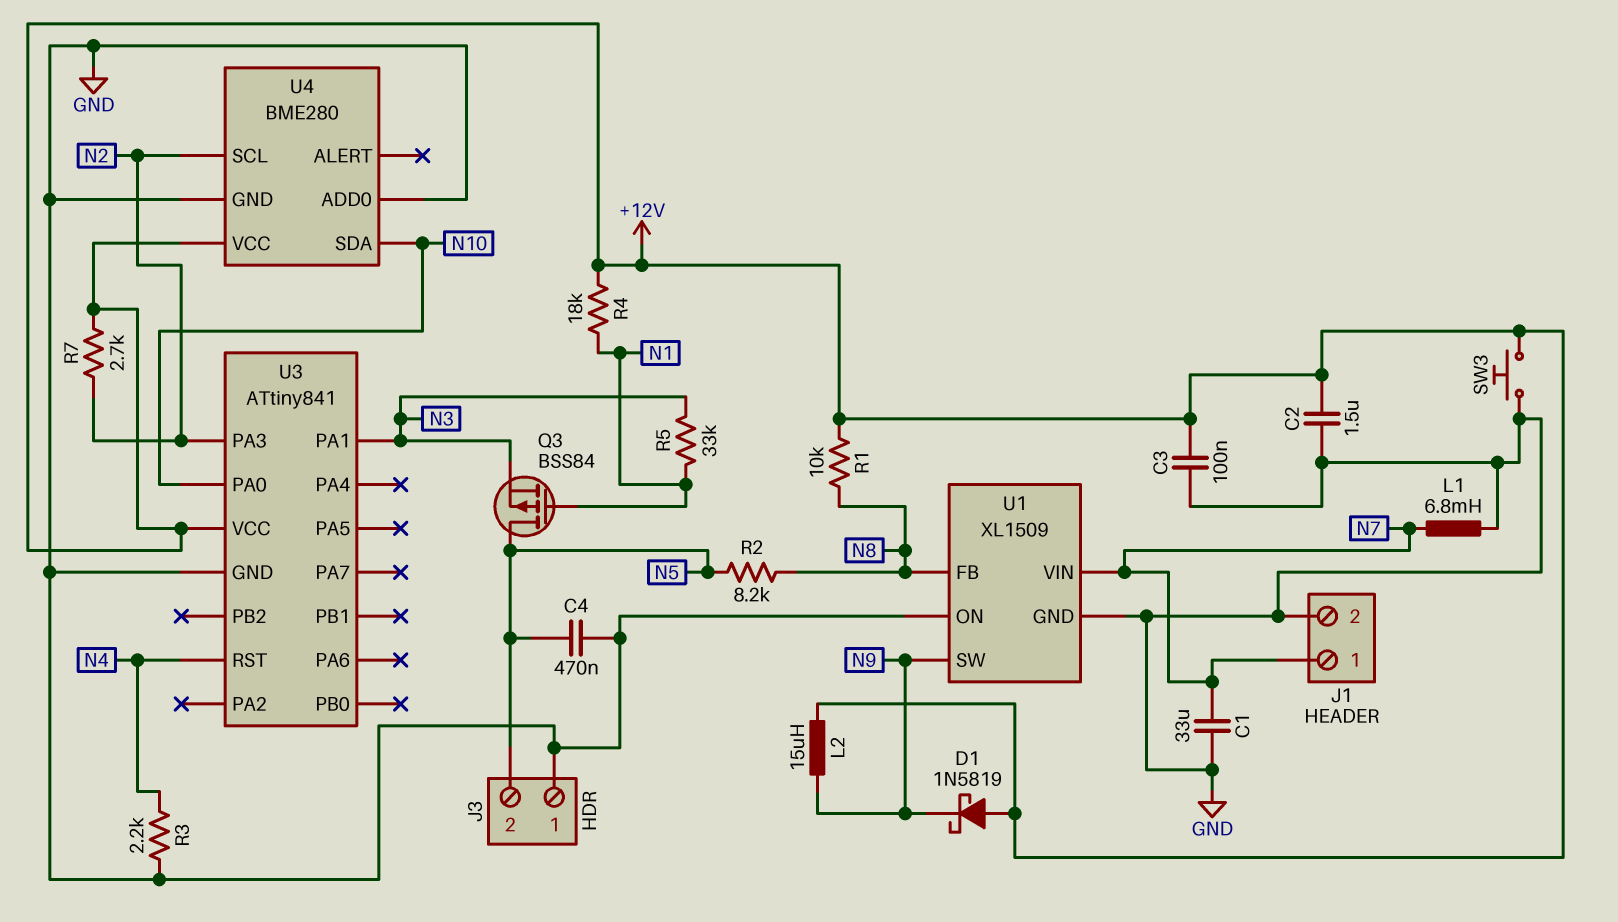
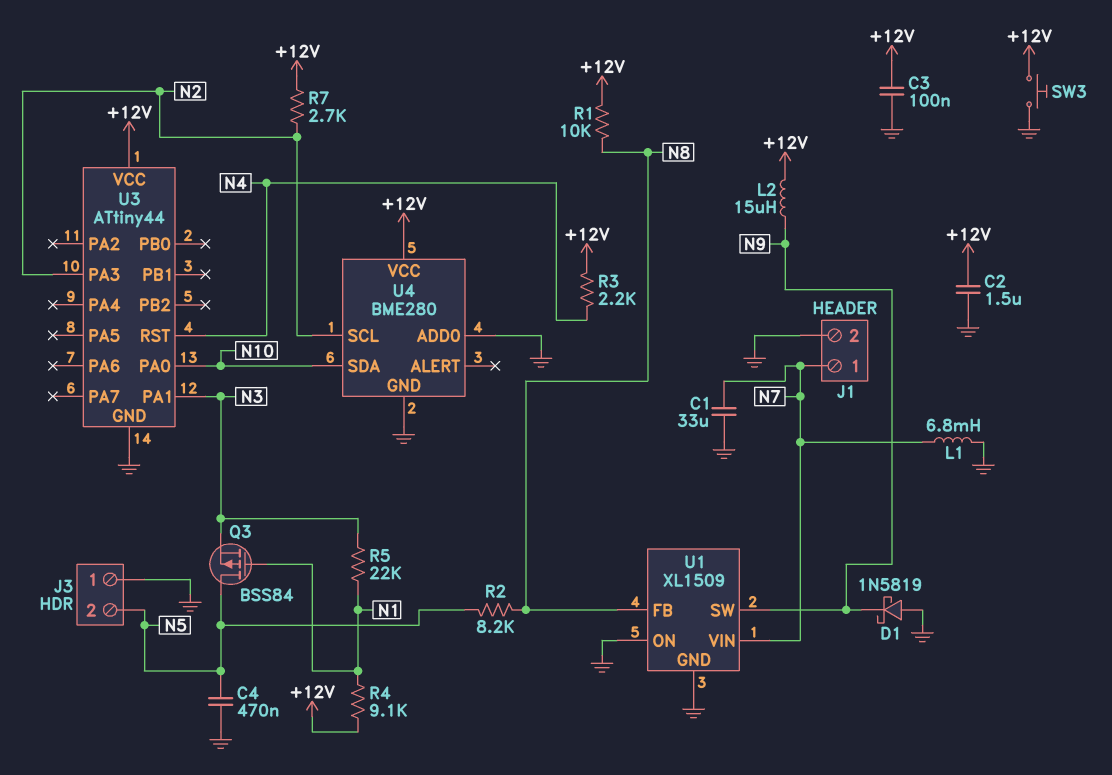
D1: schottky 1N5819 (A +12V, K N9) -> schottky 1N5819 (A GND, K N9)
R3: 2.2k (GND, N4) -> 2.2k (+12V, N4)
R4: 18k (+12V, N1) -> 9.1k (+12V, N1)
R5: 33k (N1, N3) -> 22k (N1, N3)
U3: ATtiny841 -> ATtiny44

